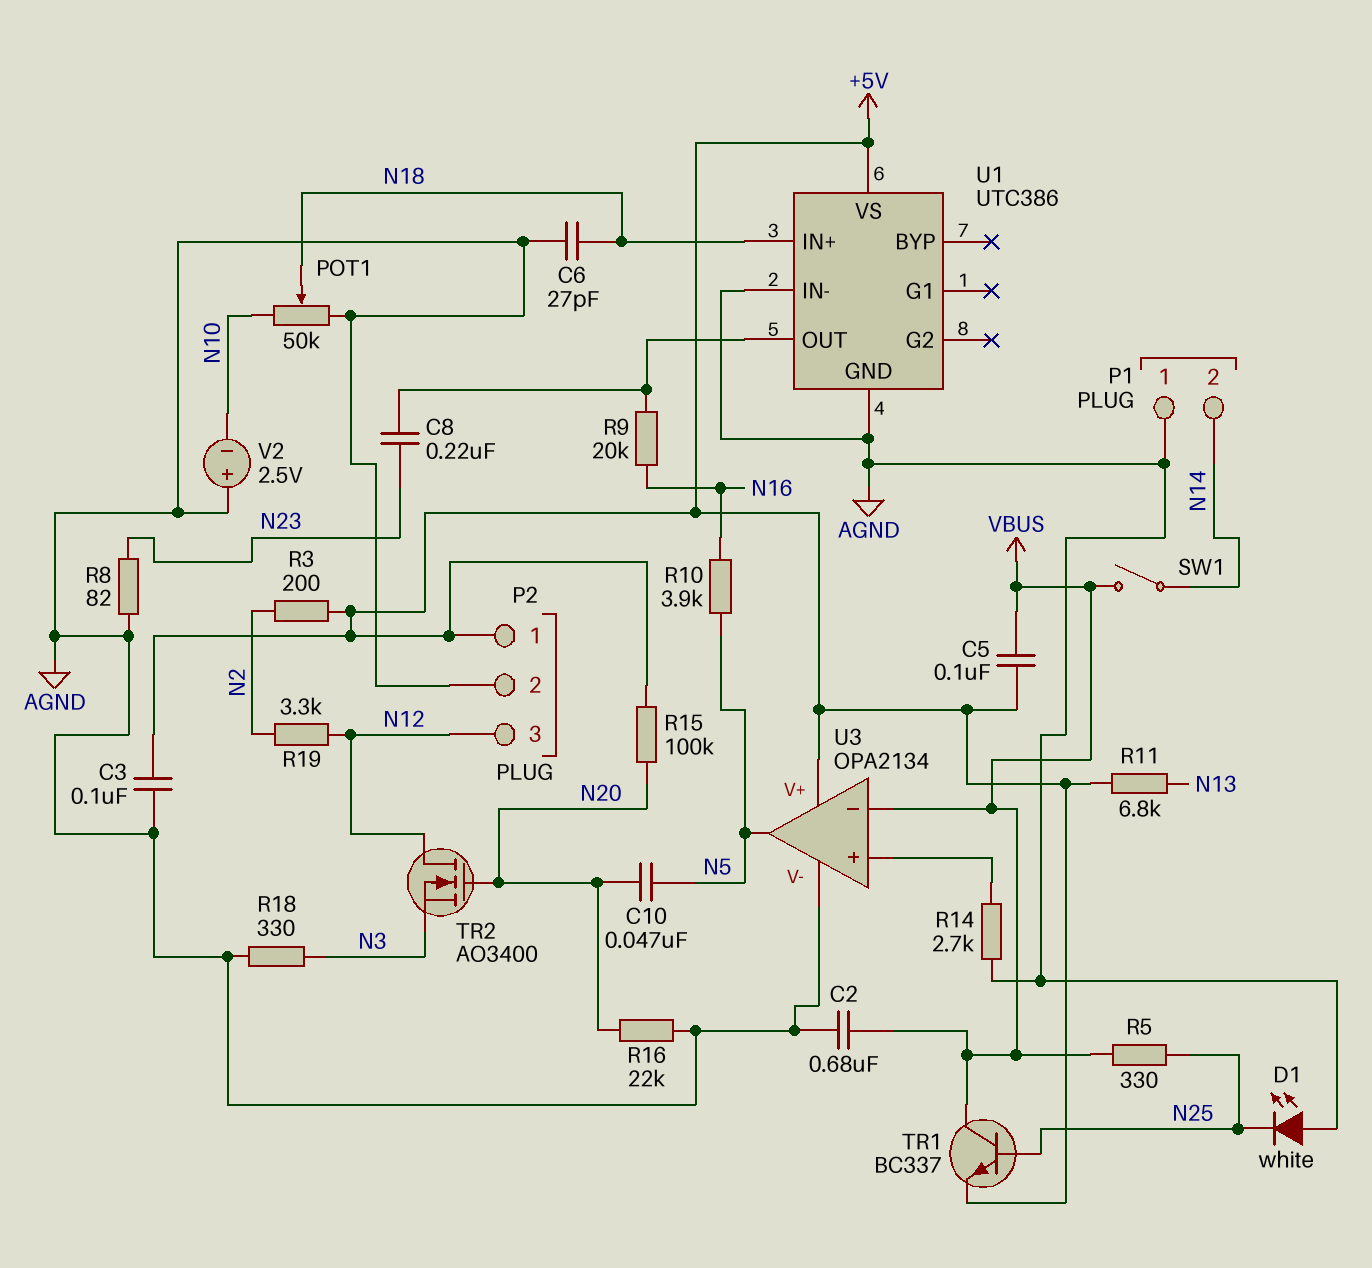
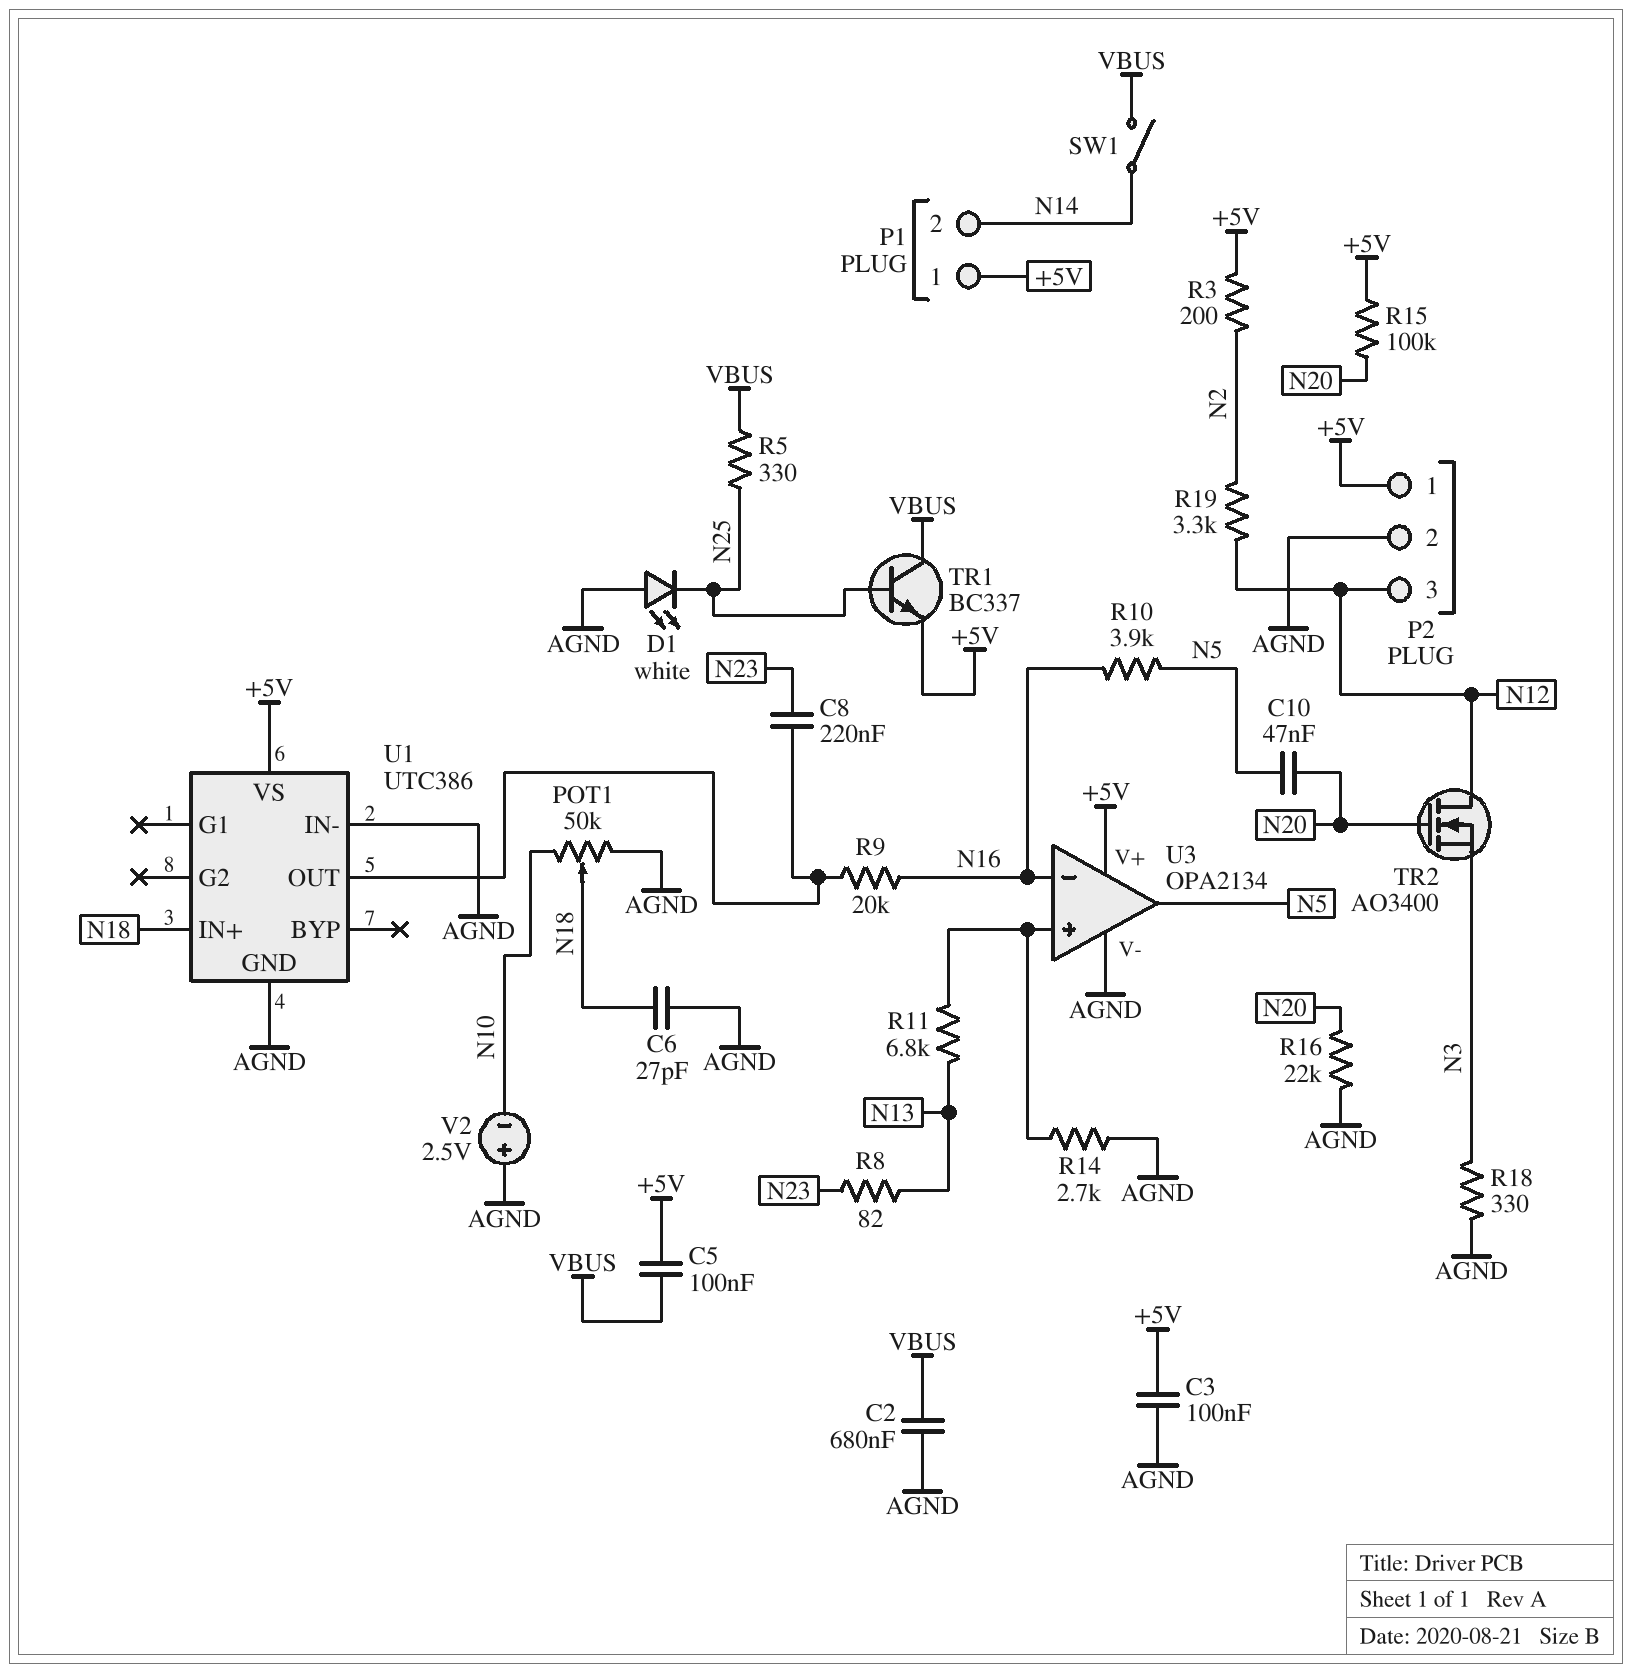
P1 pin 1: AGND -> +5V
R8: 82 (AGND, N23) -> 82 (N13, N23)
R11: 6.8k (+5V, N13) -> 6.8k (N13, U3/in+)
U3 pin in-: VBUS -> N16

